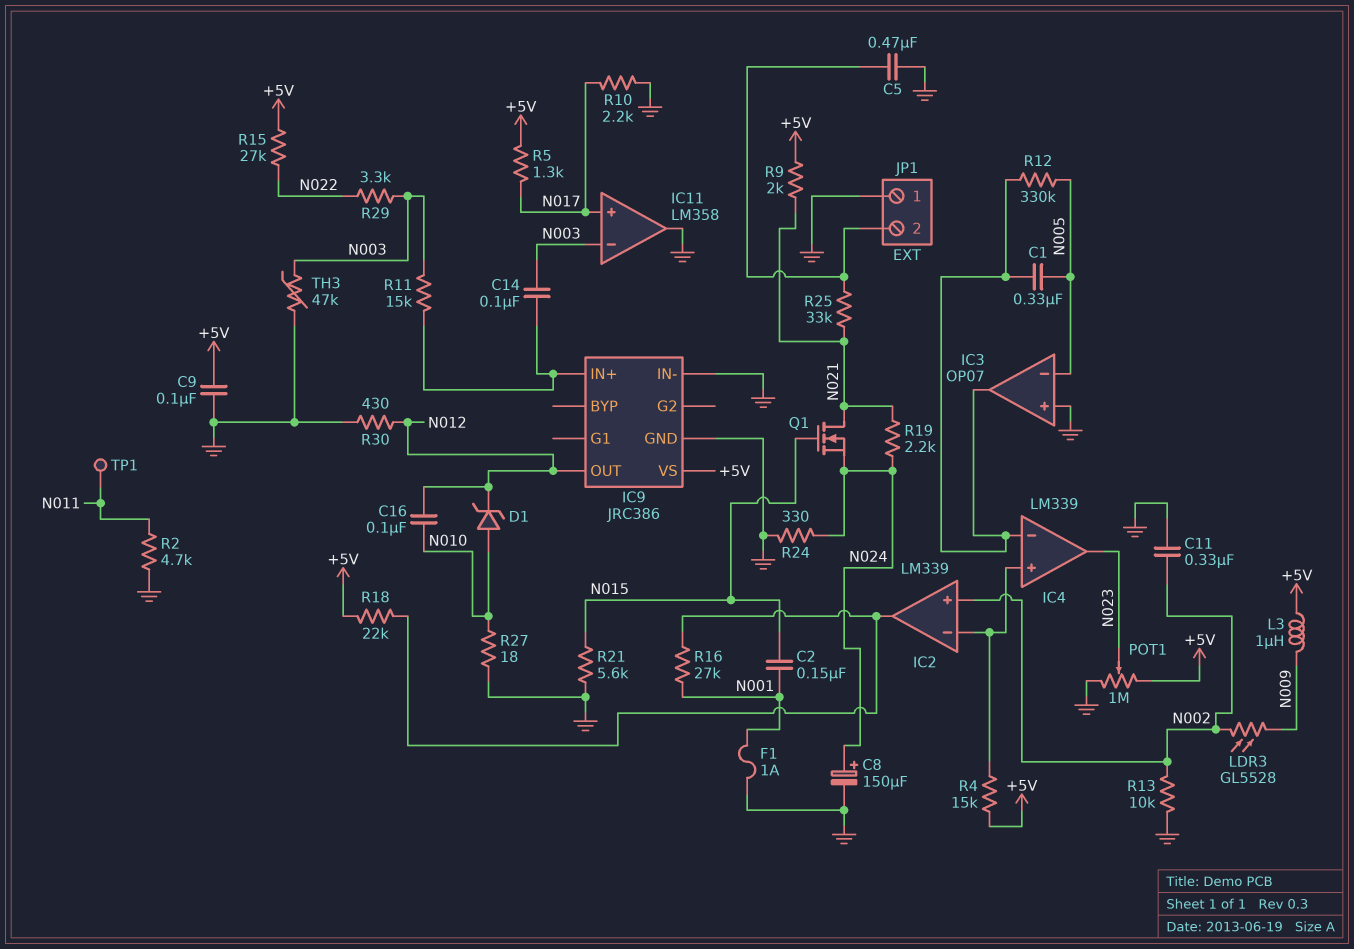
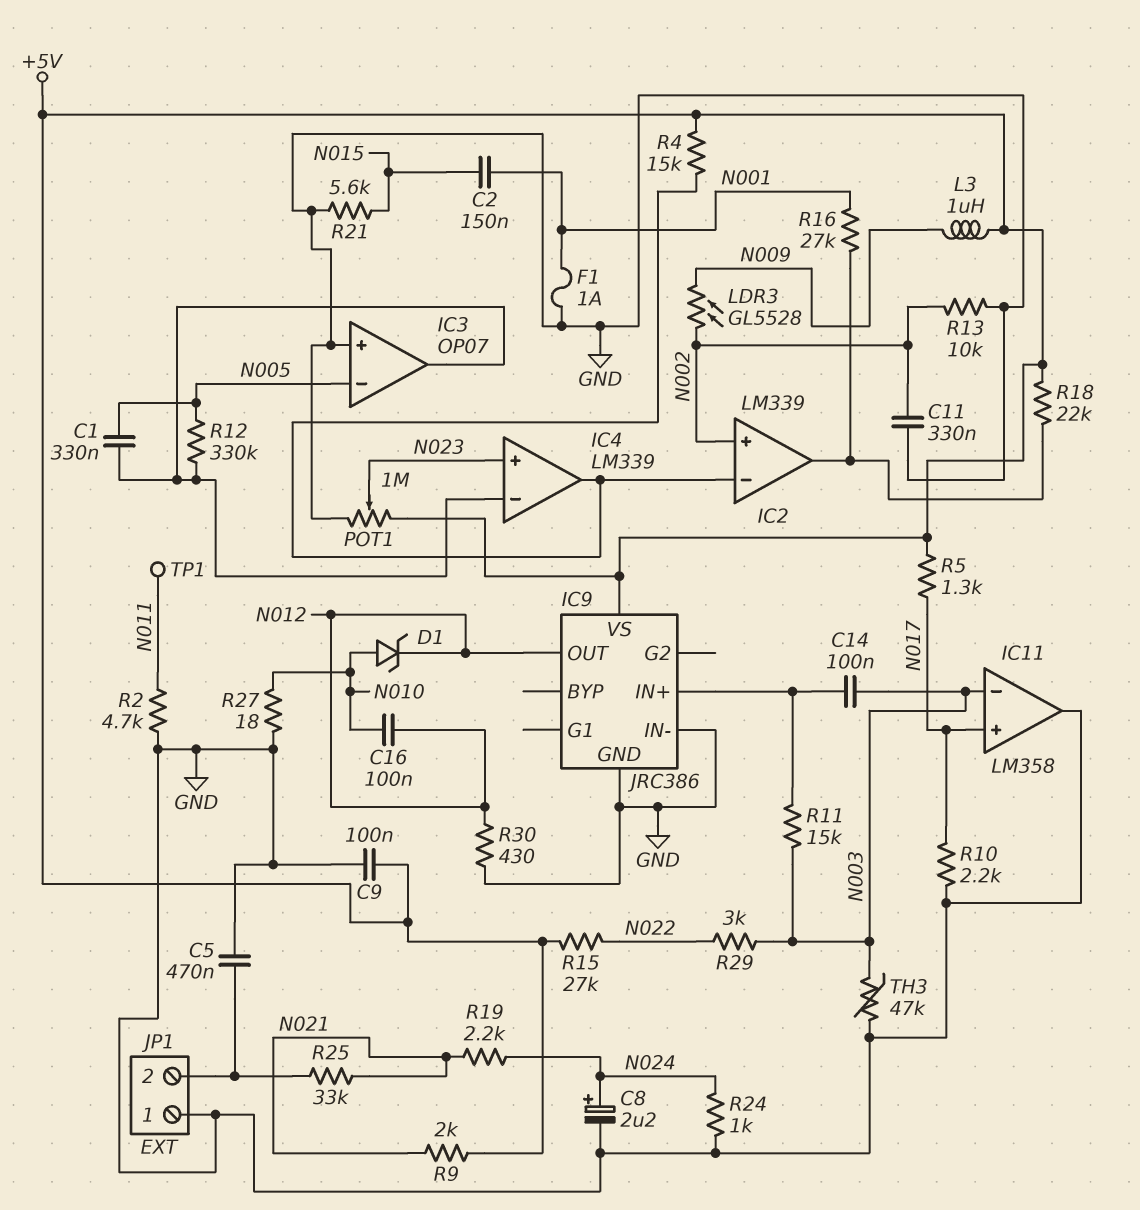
C8: 150uF (plus N024, minus GND) -> 2.2uF (plus N024, minus GND)
IC4 pin in+: IC2/in- -> N023
IC4 pin out: N023 -> IC2/in-
Q1: NMOS (G N015, D N021, S N024) -> none
R24: 330 (GND, N024) -> 1k (GND, N024)
R29: 3.3k (N003, N022) -> 3k (N003, N022)

